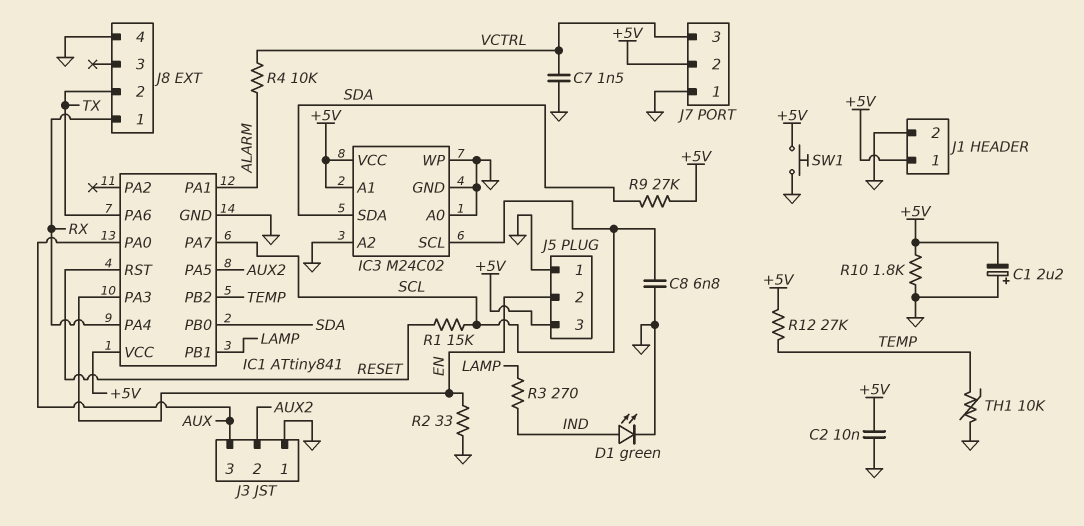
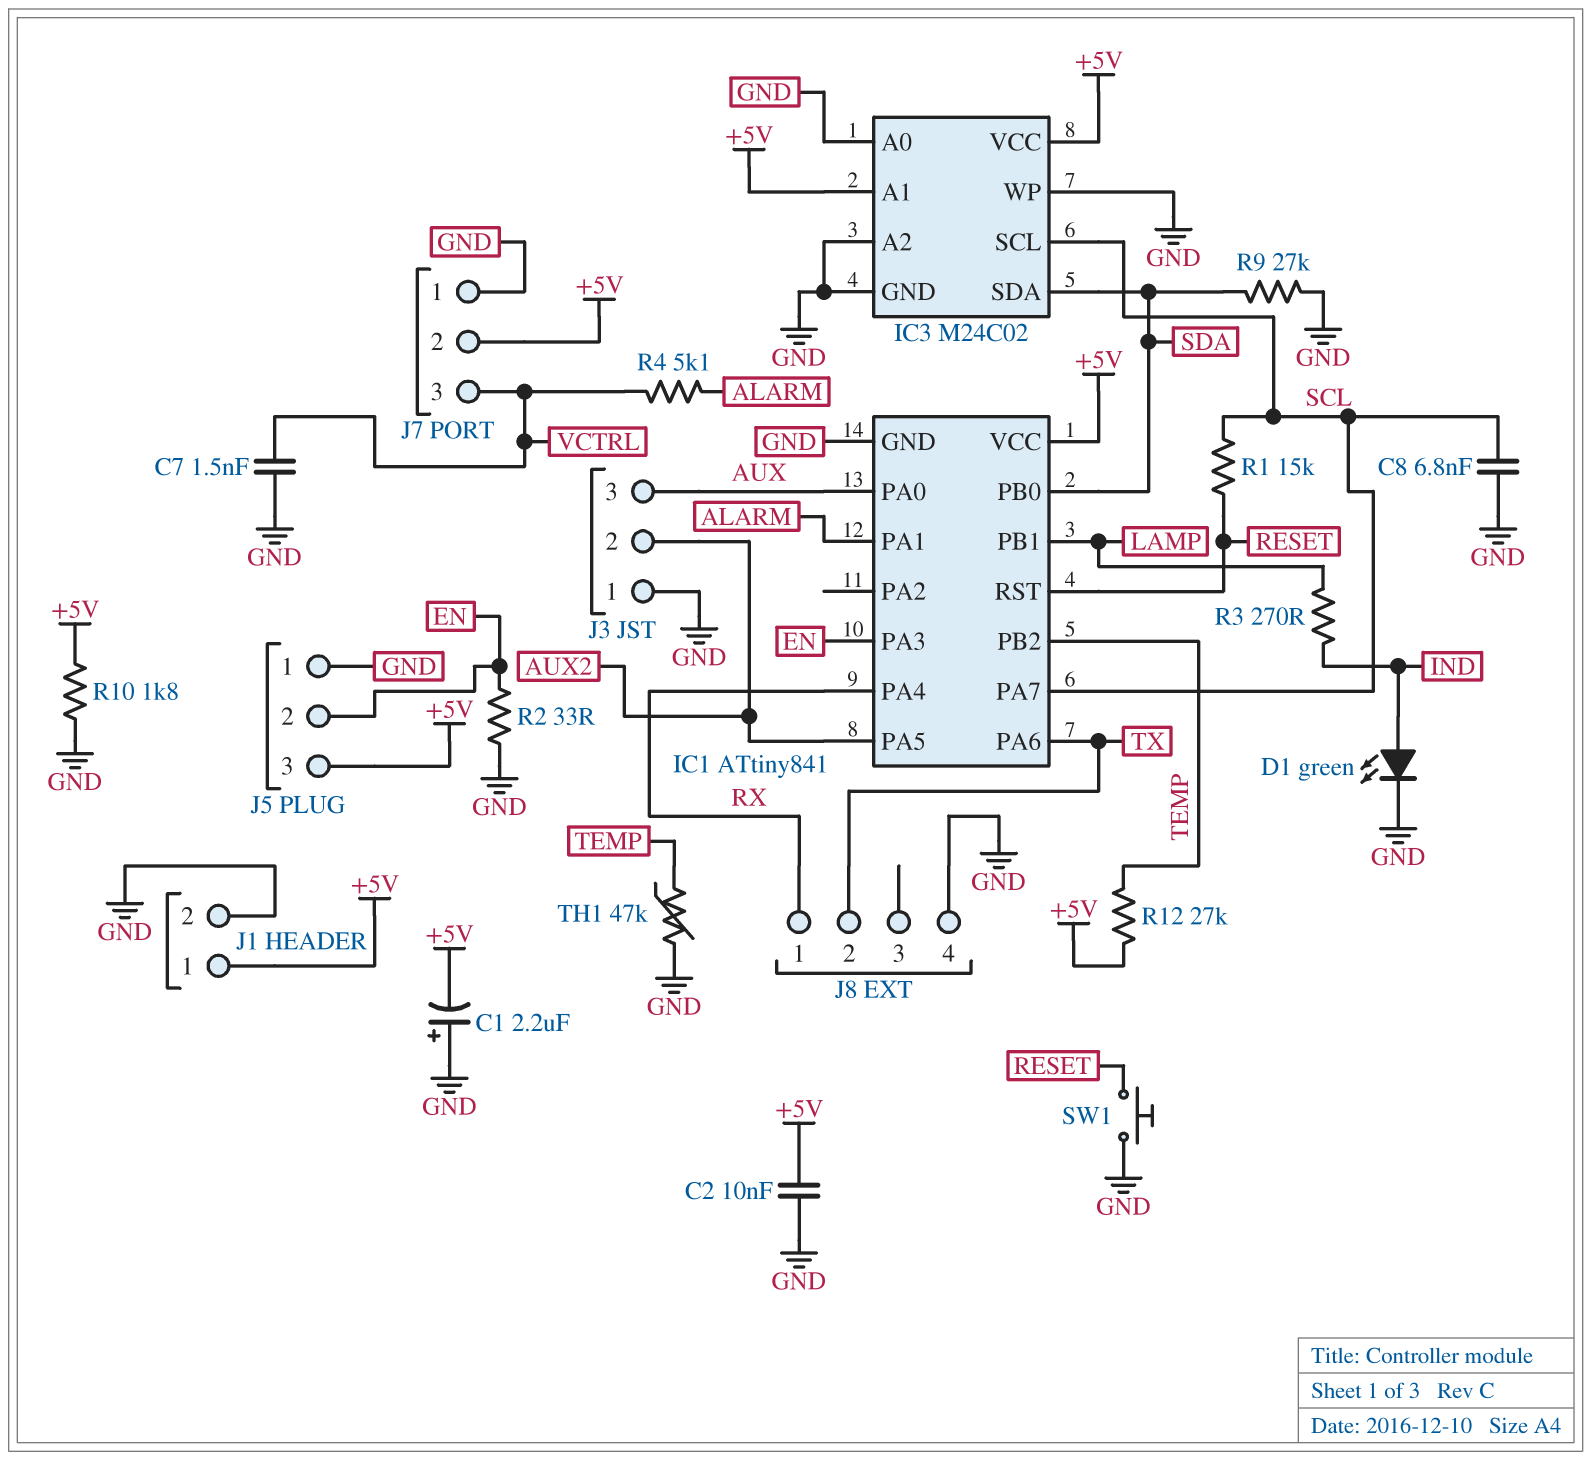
R4: 10k (ALARM, VCTRL) -> 5.1k (ALARM, VCTRL)
R9: 27k (+5V, SDA) -> 27k (GND, SDA)
SW1: button (+5V, GND) -> button (GND, RESET)
TH1: 10k (GND, TEMP) -> 47k (GND, TEMP)

